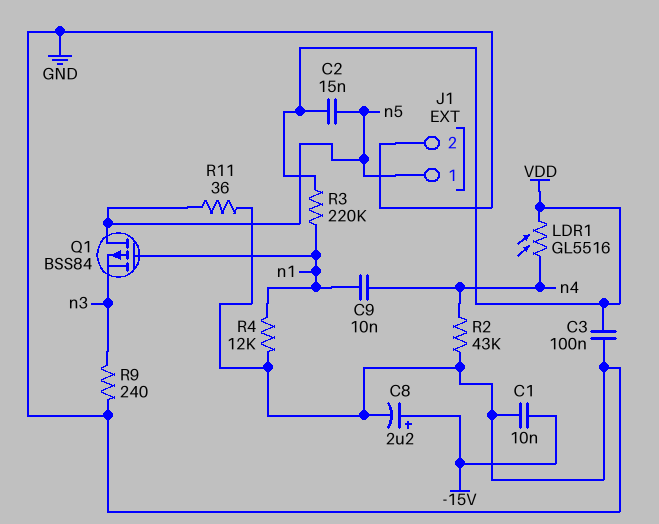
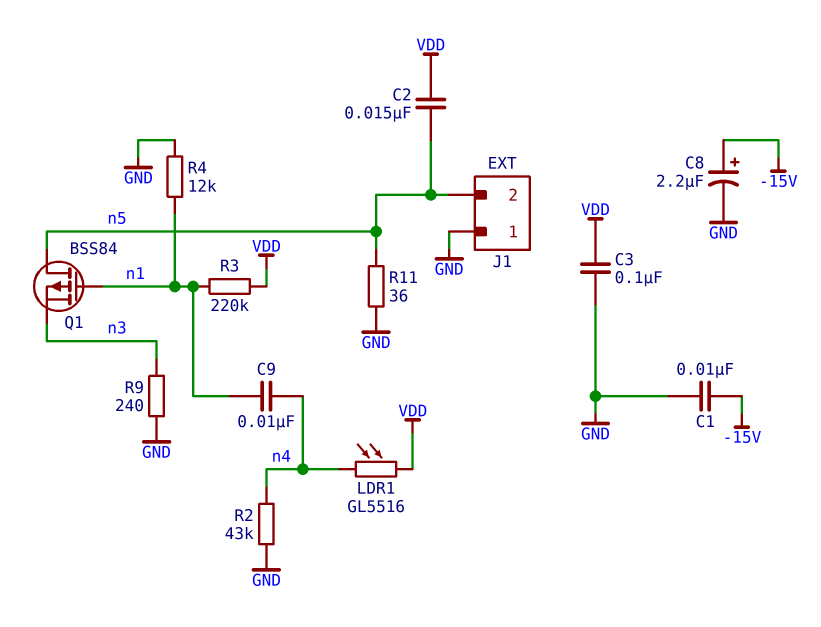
J1 pin 1: n5 -> GND
J1 pin 2: GND -> n5

